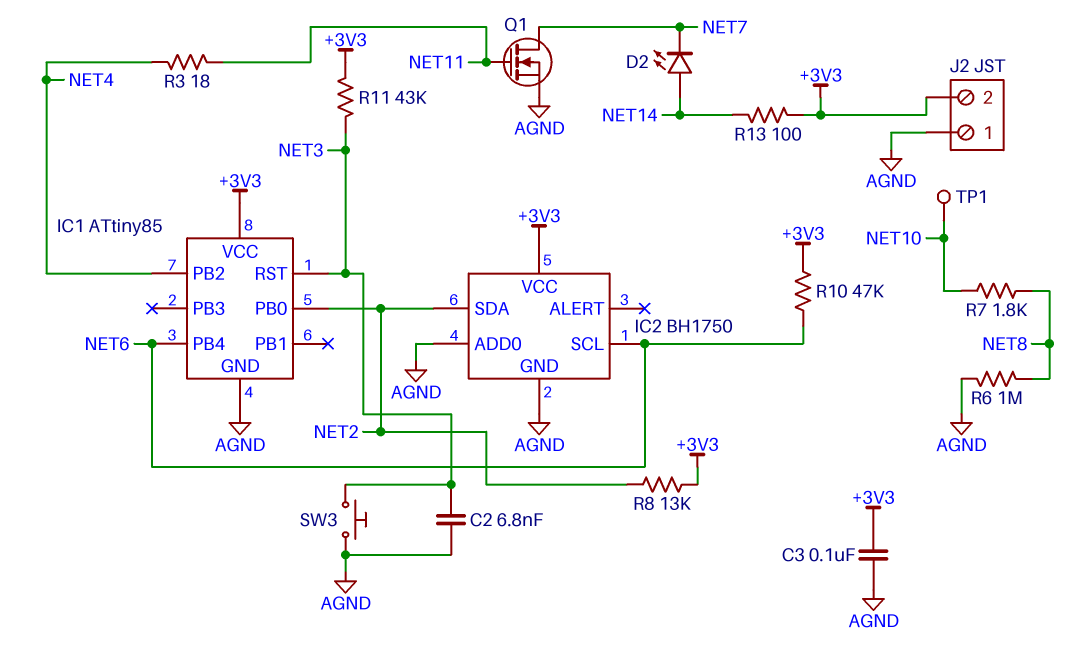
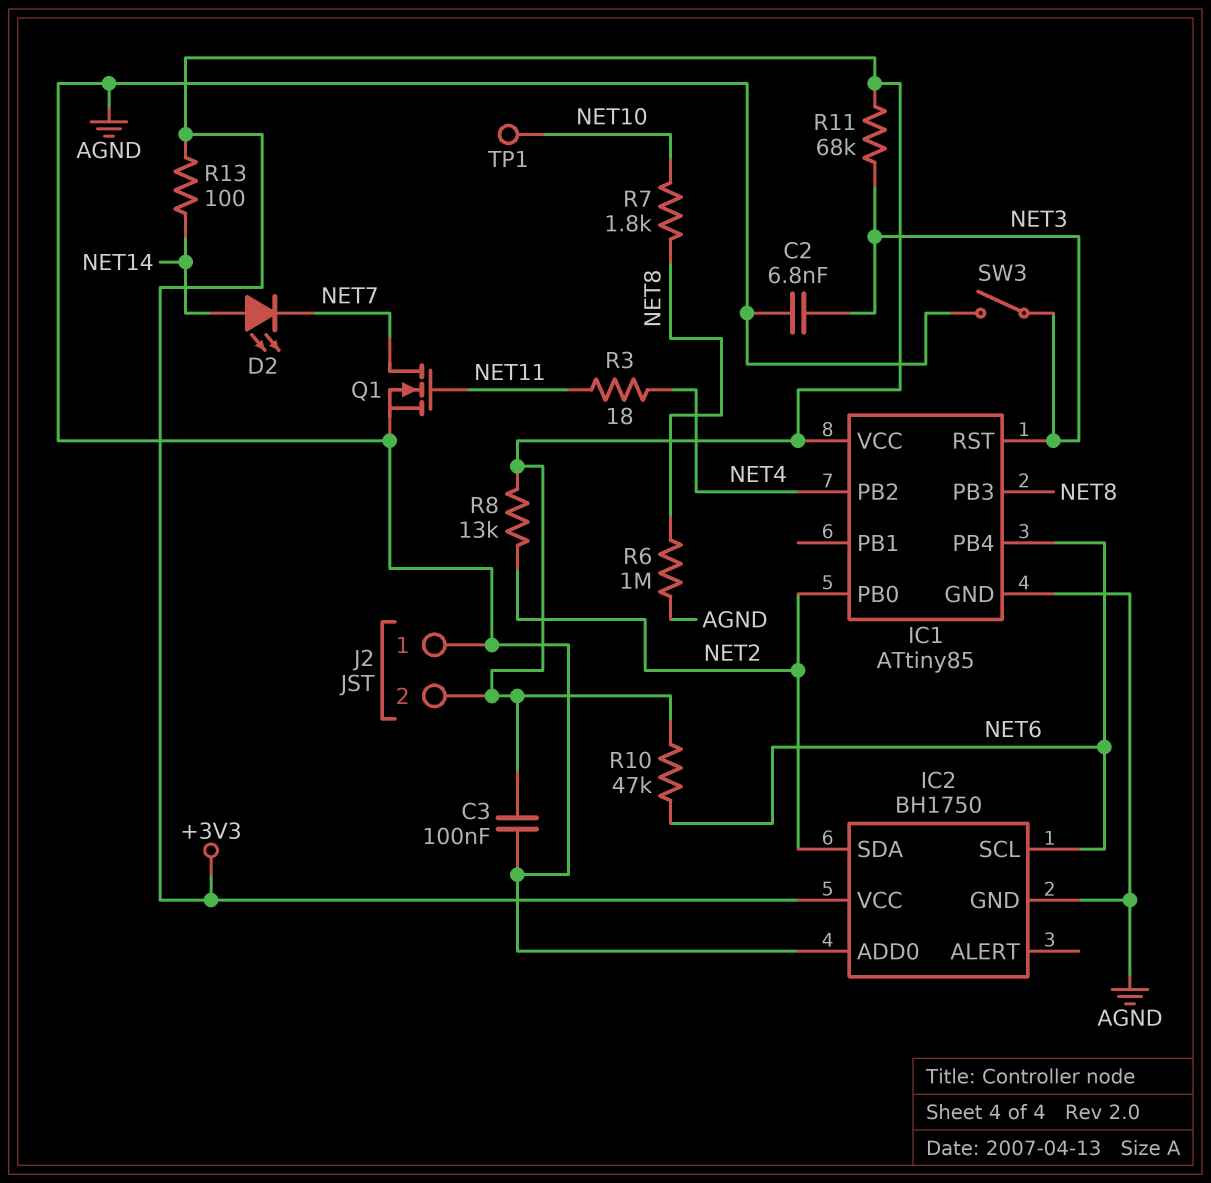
IC1 pin PB3: none -> NET8
R11: 43k (+3V3, NET3) -> 68k (+3V3, NET3)
SW3: button (AGND, NET3) -> switch (AGND, NET3)

